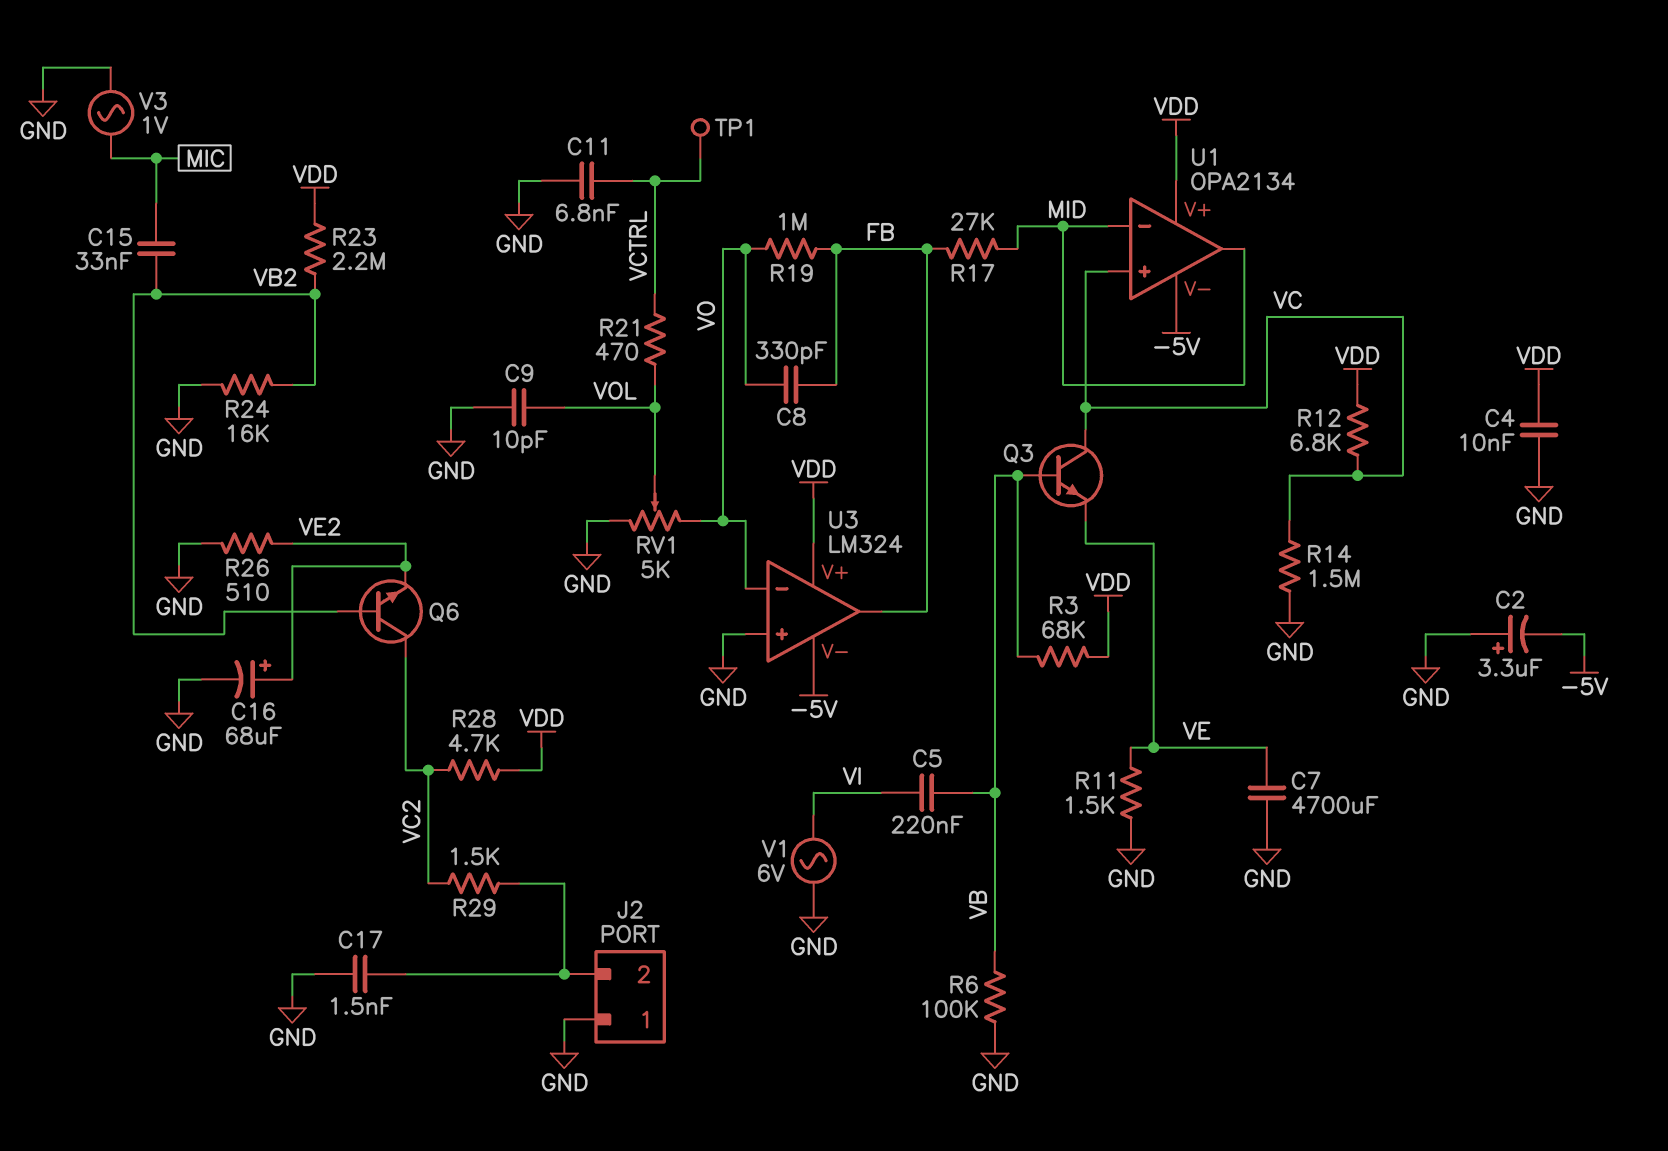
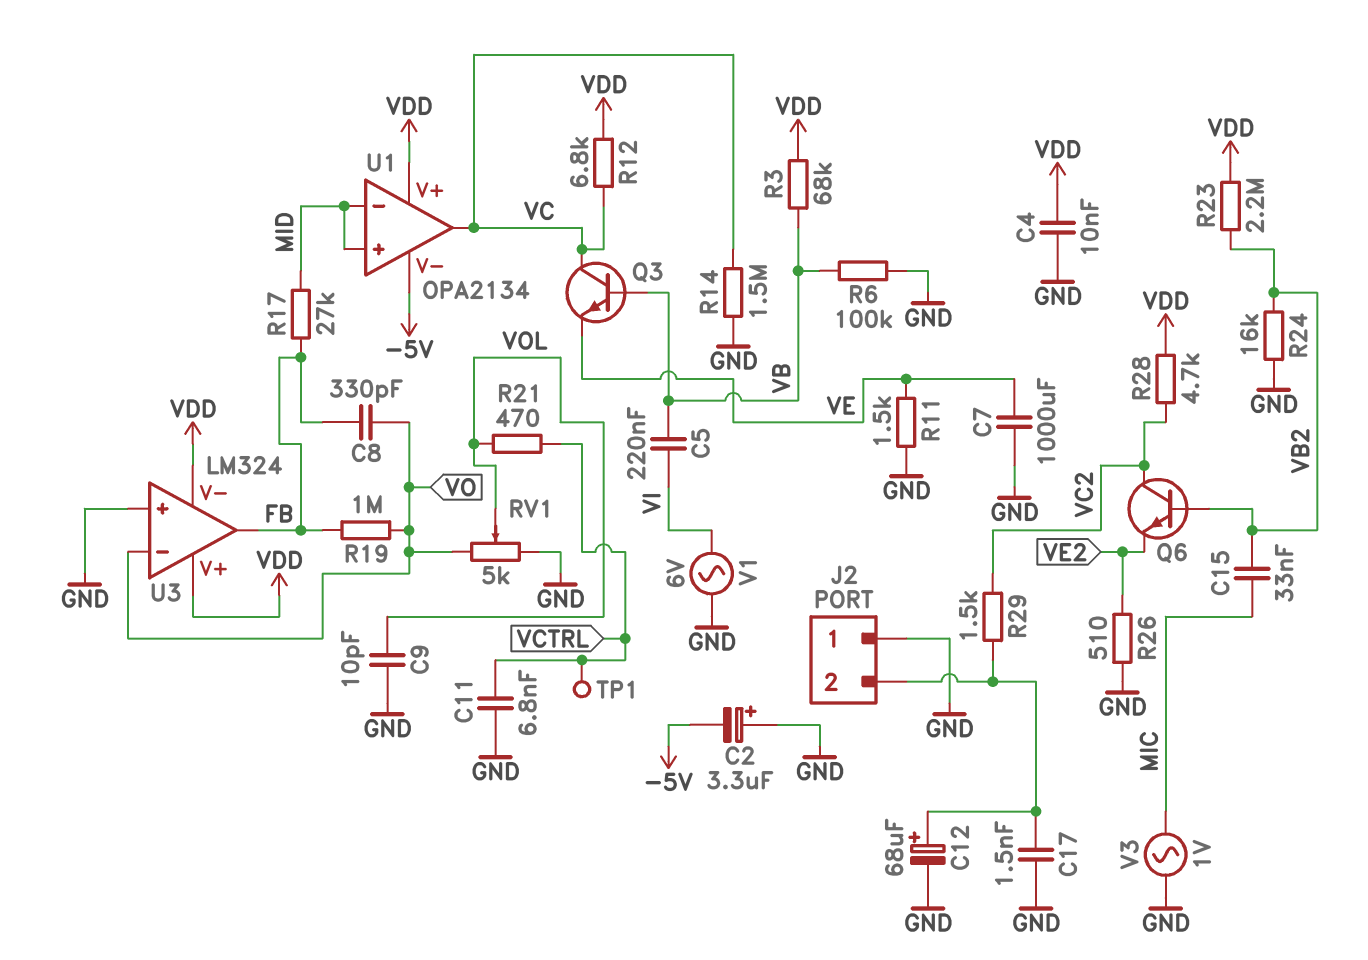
C7: 4700uF (GND, VE) -> 1000uF (GND, VE)
C12: none -> 68uF (plus J2/2, minus GND)
C16: 68uF (plus VE2, minus GND) -> none
U1 pin in+: VC -> MID
U1 pin out: MID -> VC
U3 pin V-: -5V -> VDD

